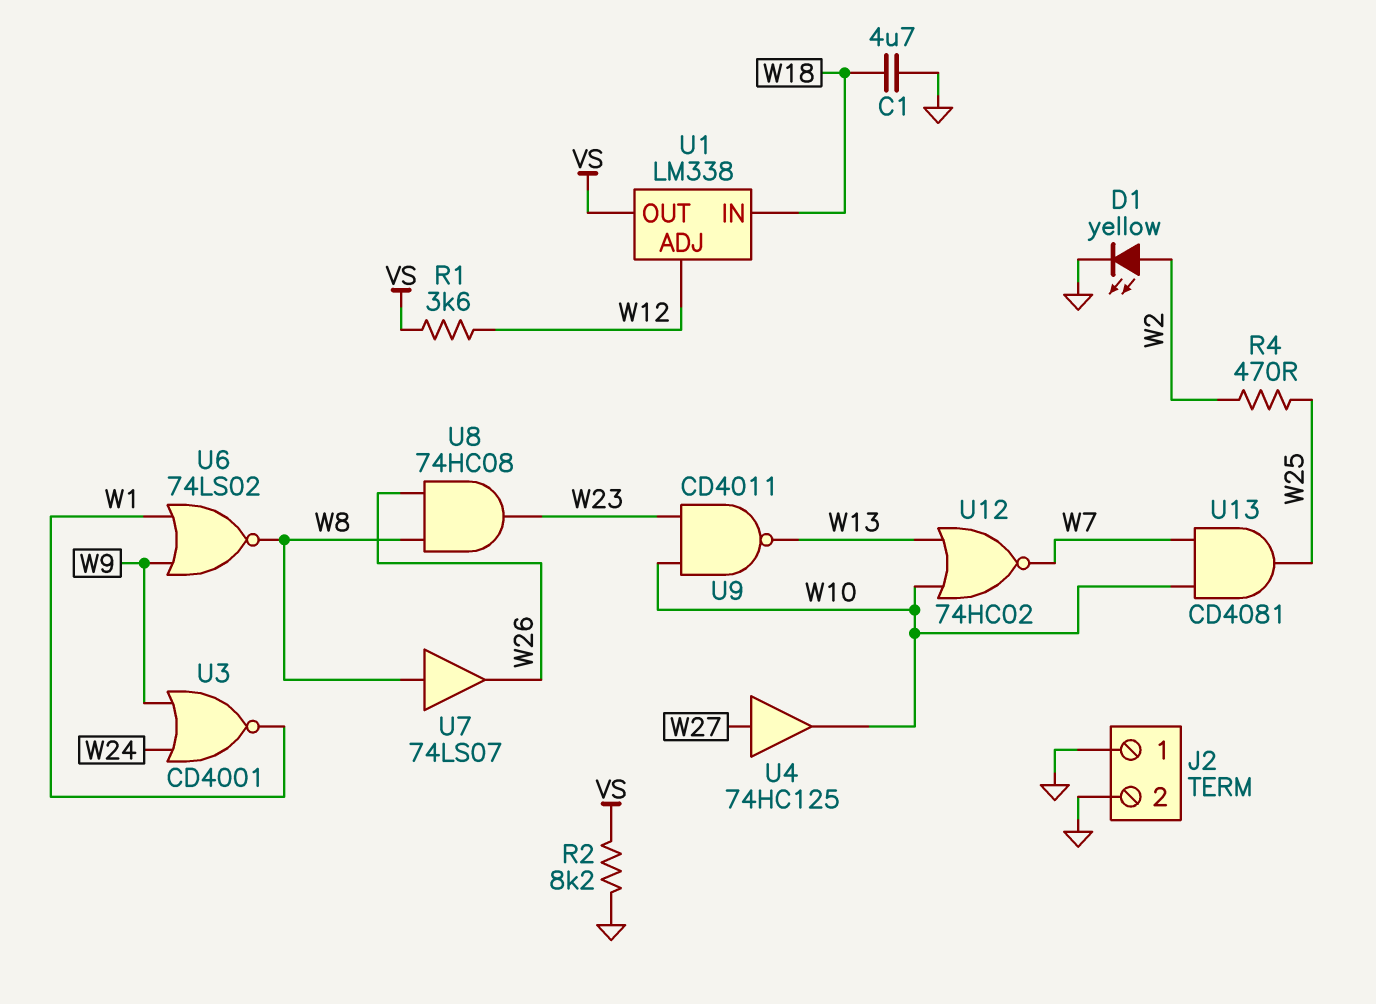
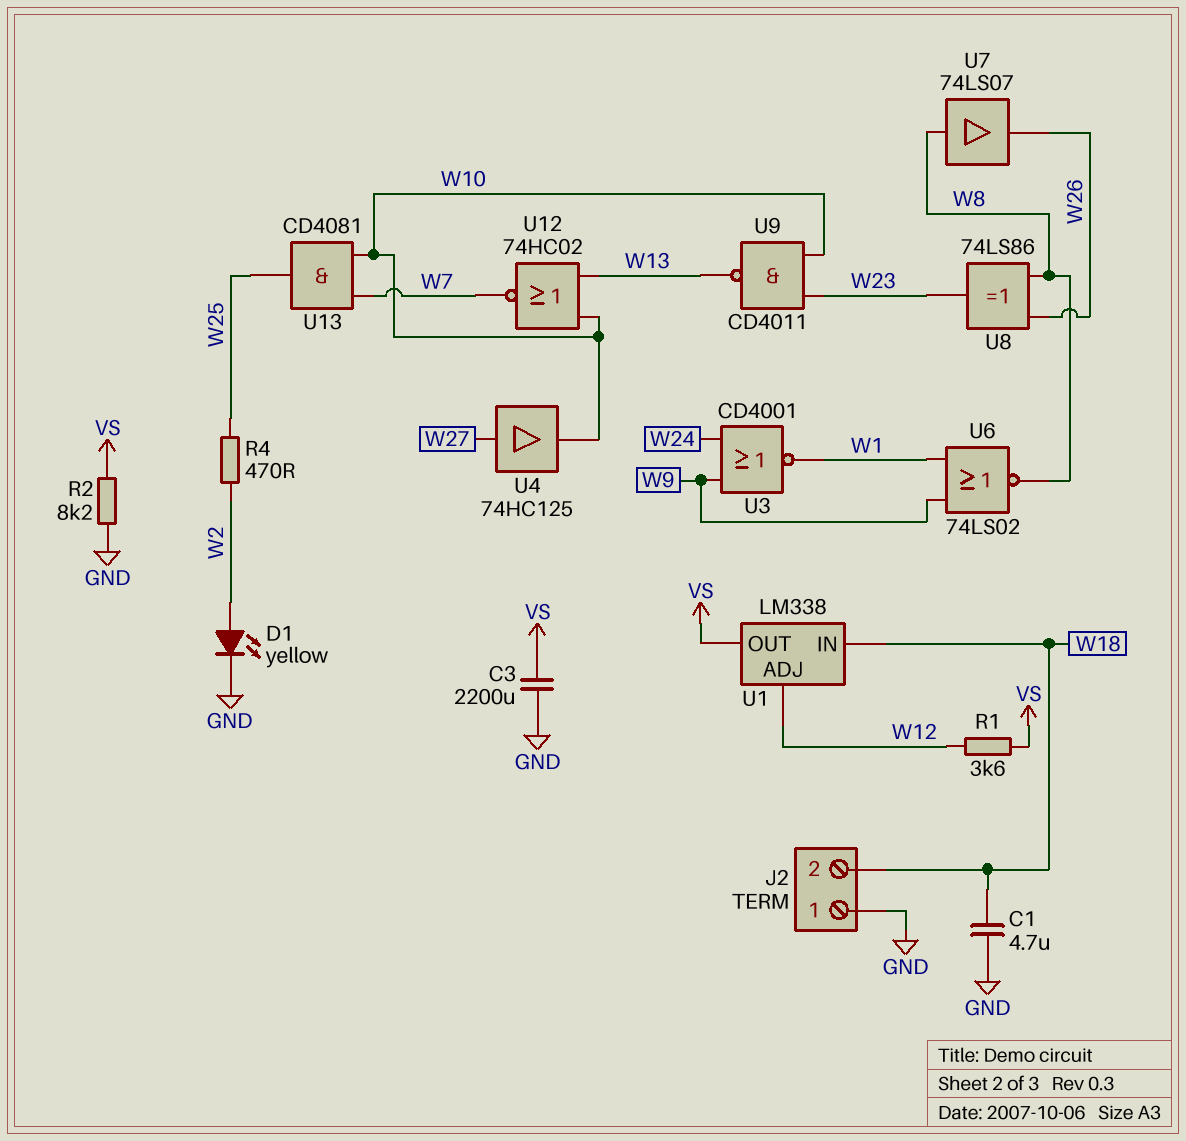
C3: none -> 2200uF (GND, VS)
J2 pin 2: GND -> W18
U8: AND 74HC08 (in W8, in W26, out W23) -> XOR 74LS86 (in W8, in W26, out W23)

